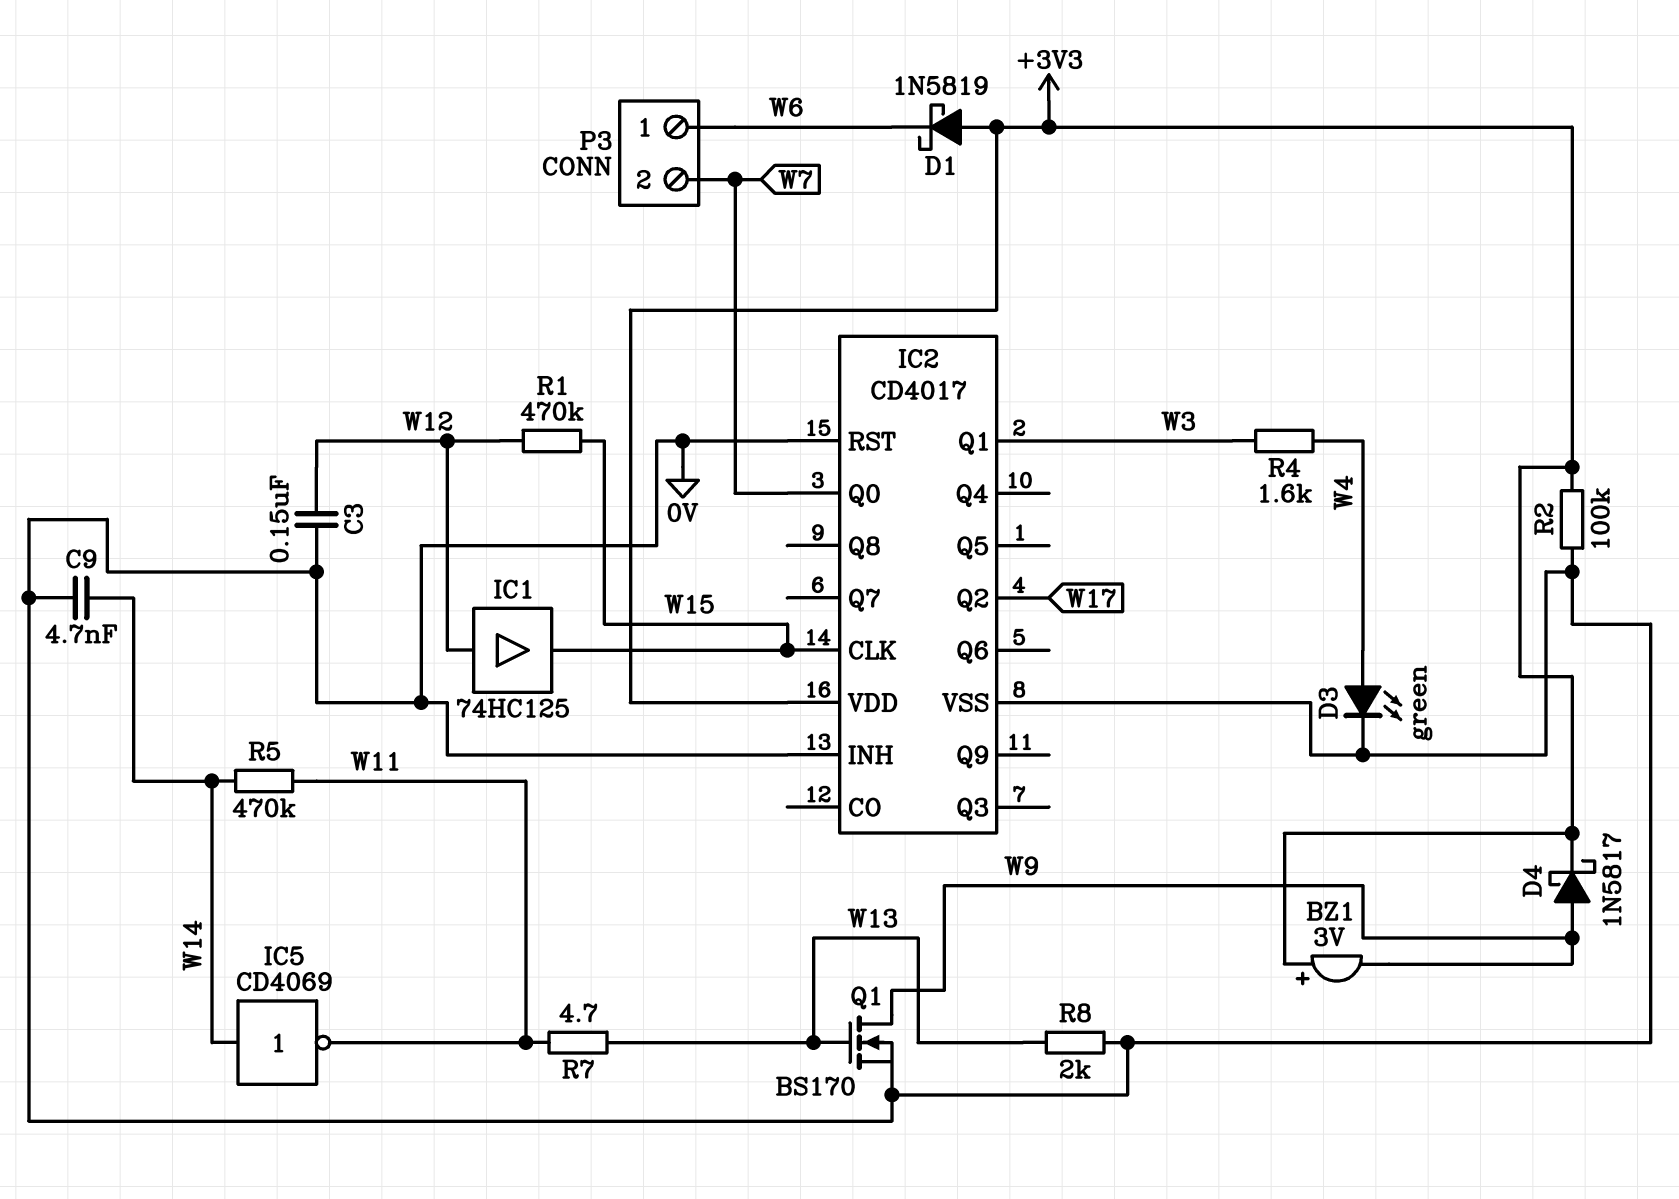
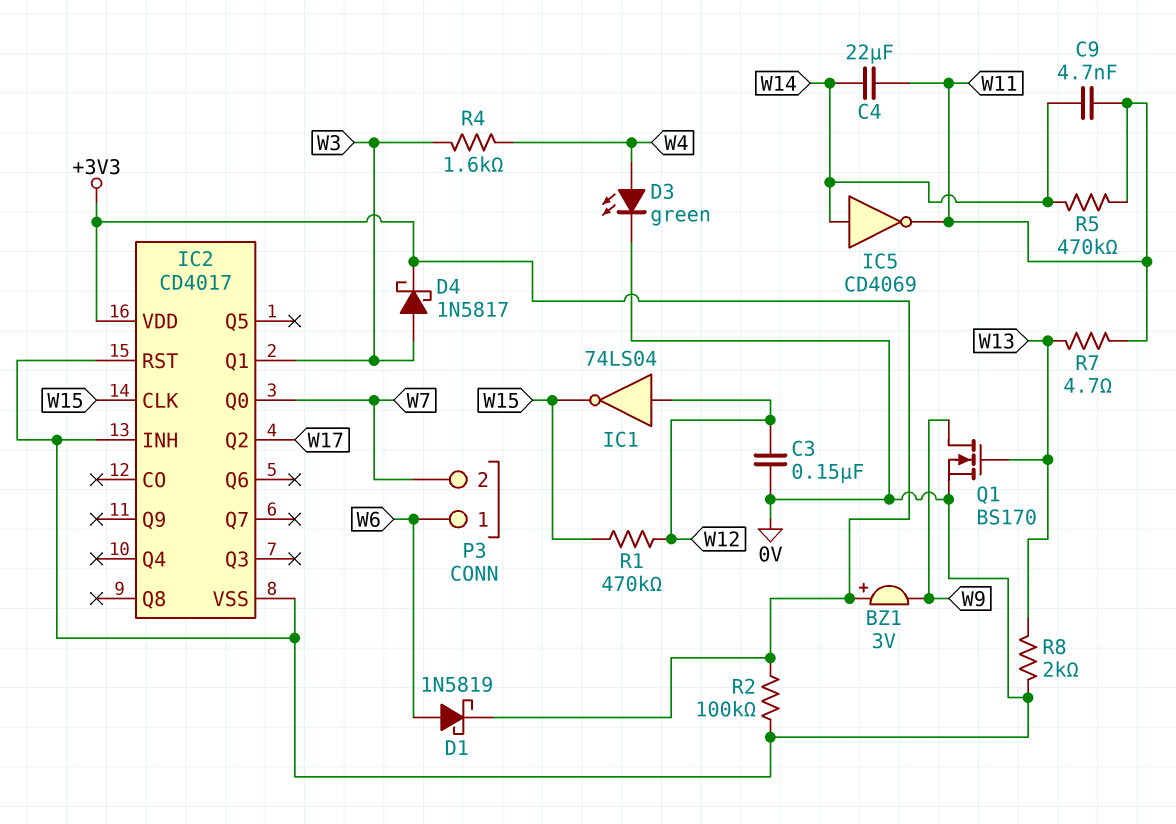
C4: none -> 22uF (W11, W14)
C9: 4.7nF (0V, W14) -> 4.7nF (W11, W14)
D1: schottky 1N5819 (A +3V3, K W6) -> schottky 1N5819 (A W6, K +3V3)
D4: schottky 1N5817 (A W9, K +3V3) -> schottky 1N5817 (A W3, K +3V3)
IC1: buffer 74HC125 (in W12, out W15) -> NOT 74LS04 (in W12, out W15)

